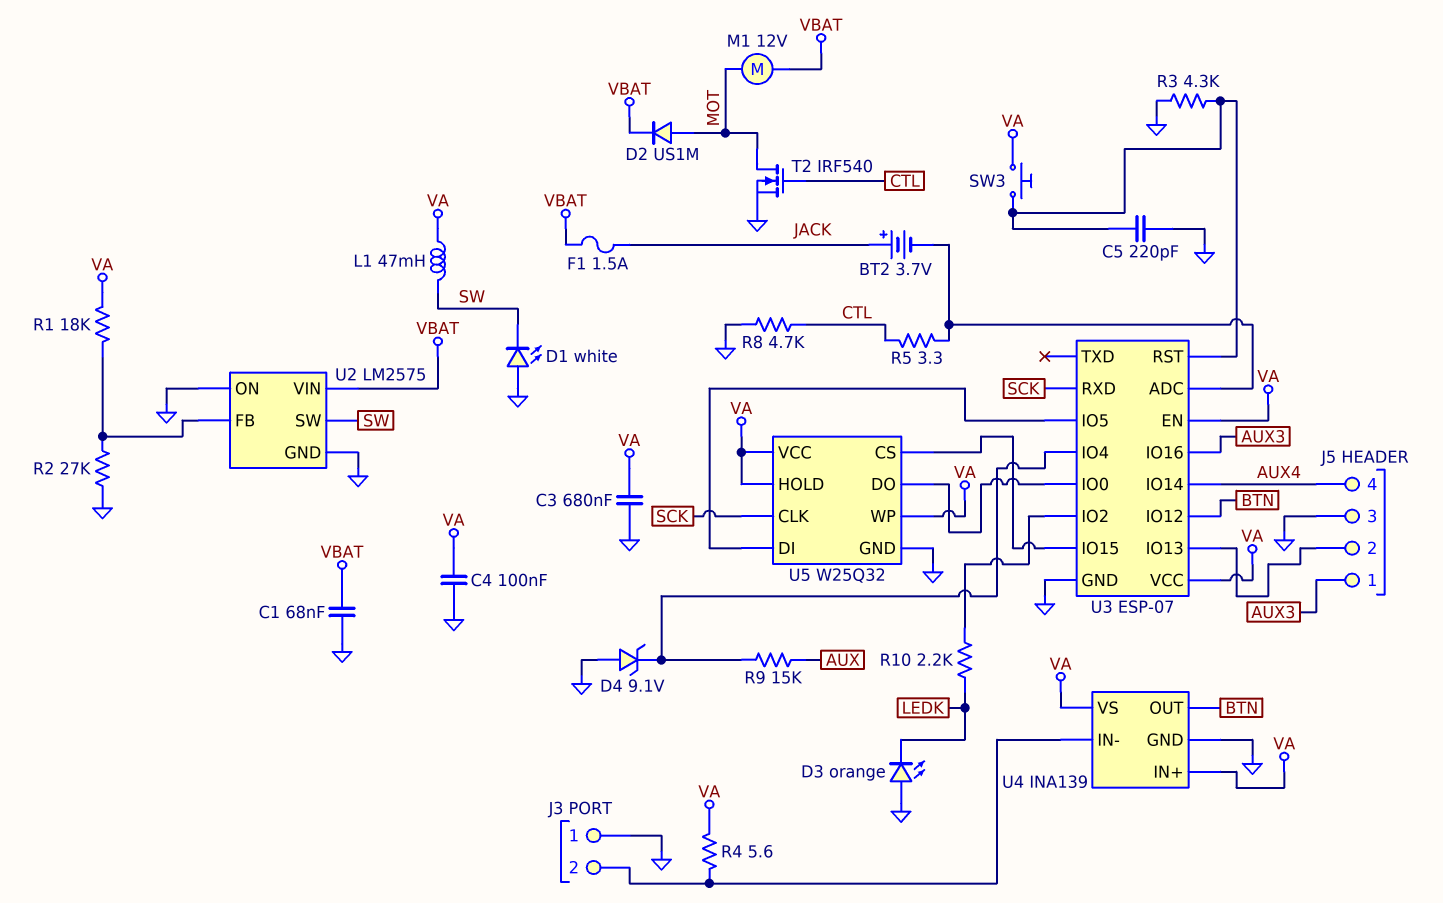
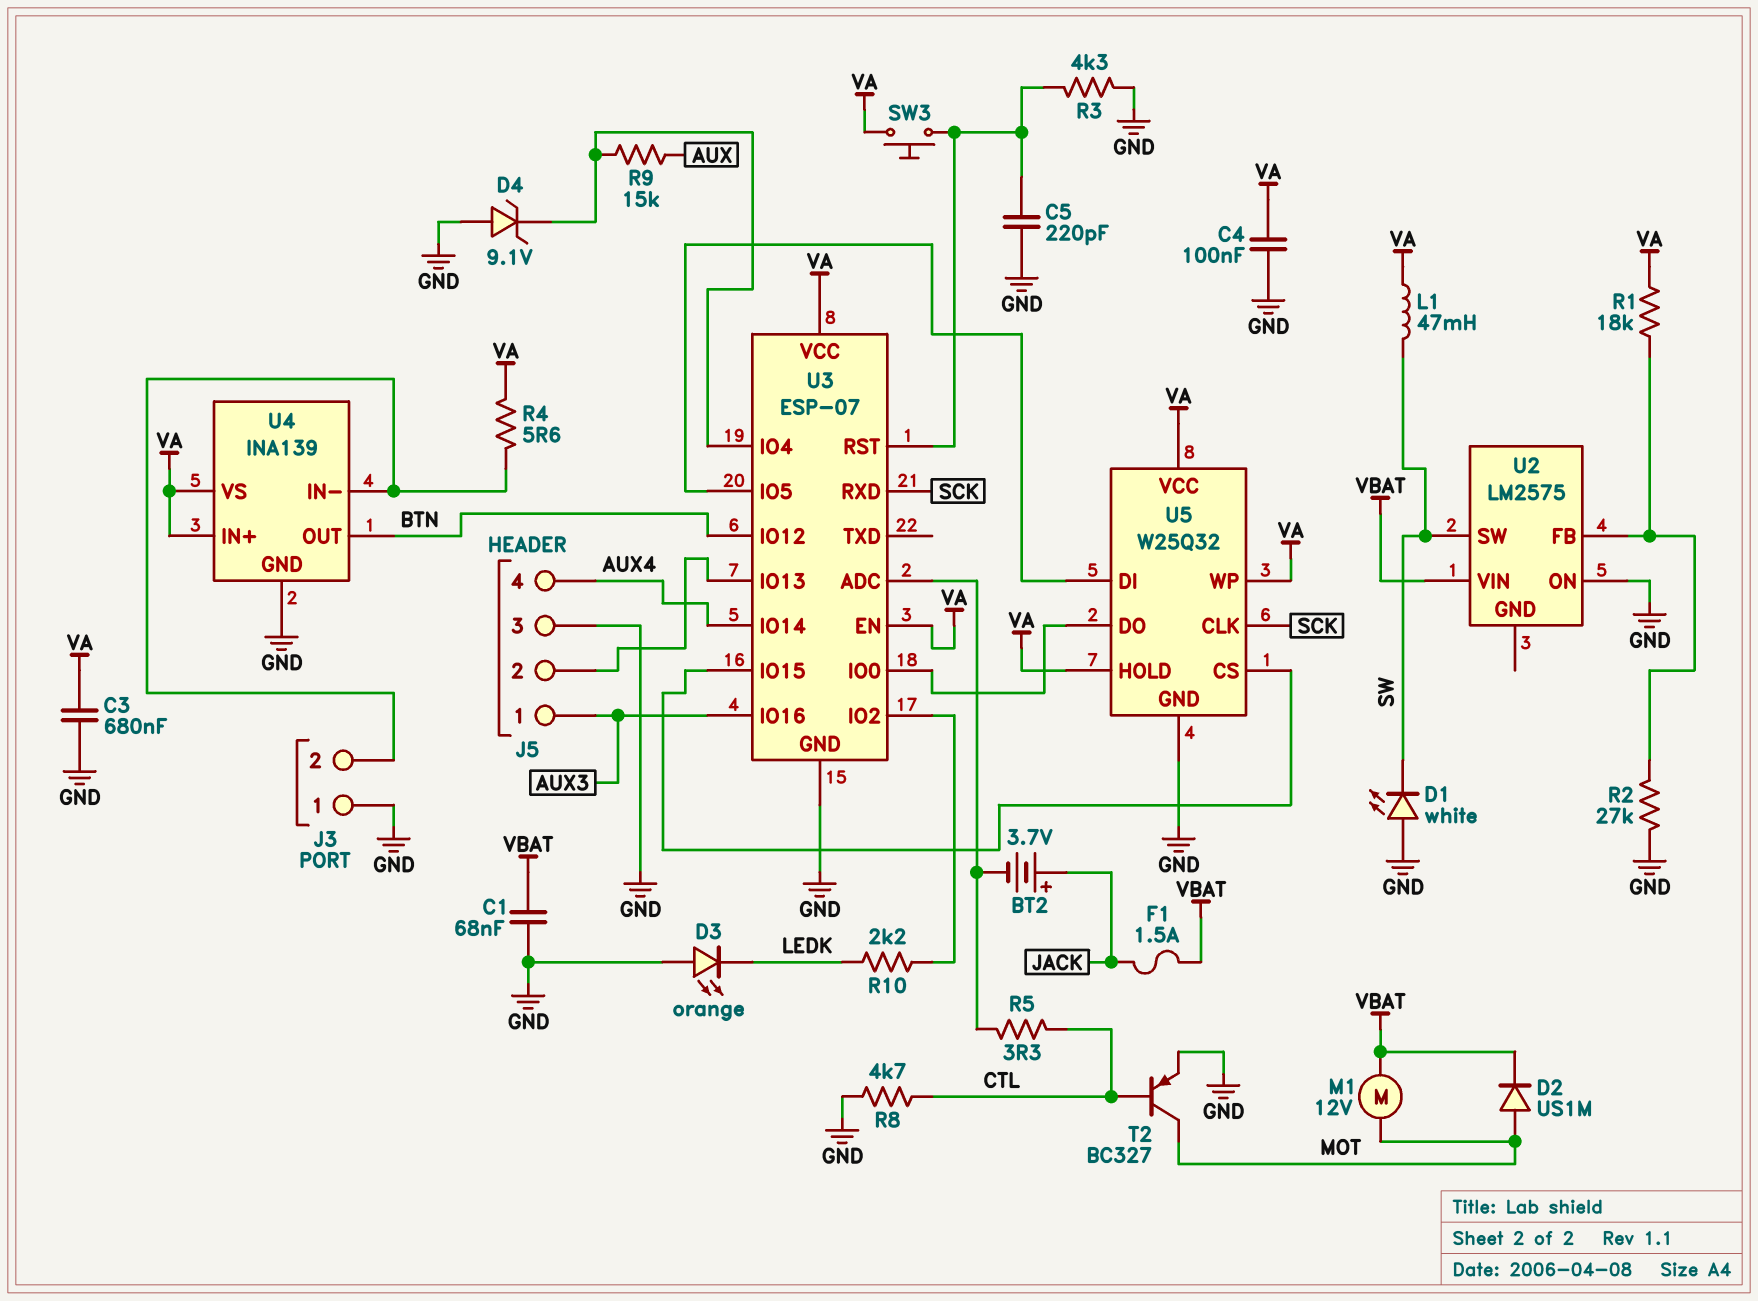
T2: NMOS IRF540 (G CTL, D MOT, S GND) -> PNP BC327 (B CTL, C MOT, E GND)
U2 pin GND: GND -> none

